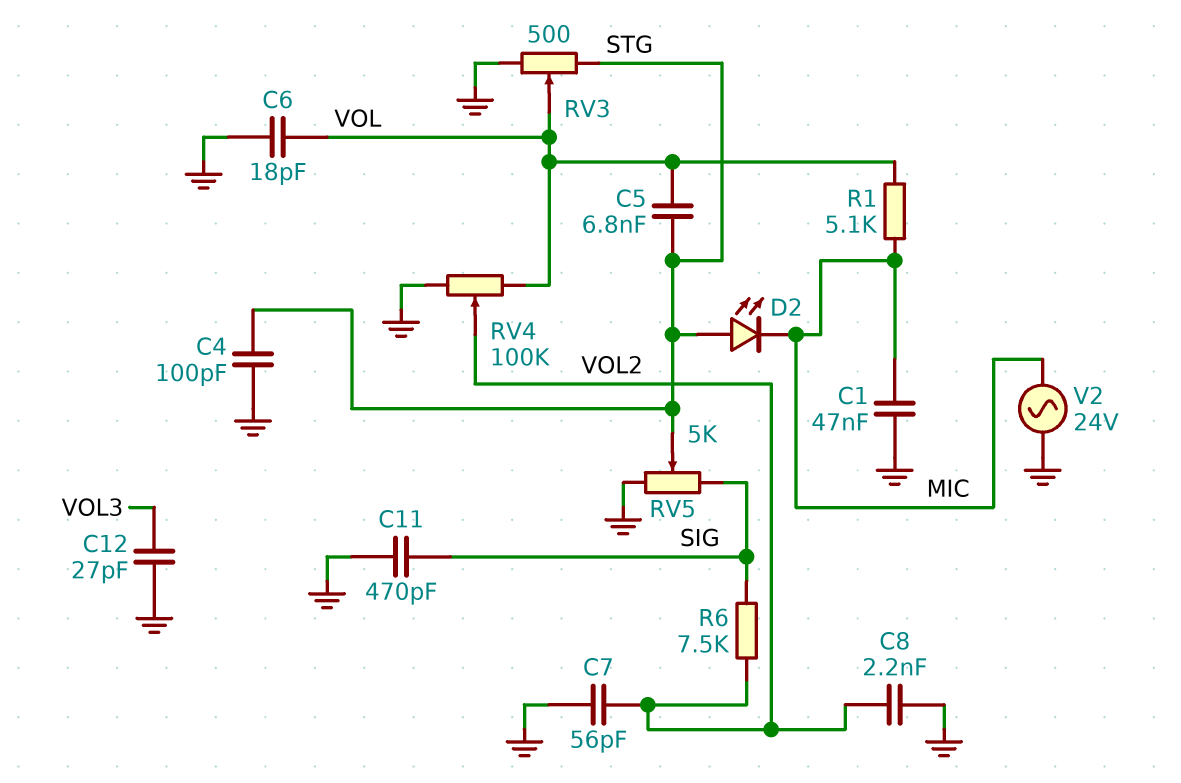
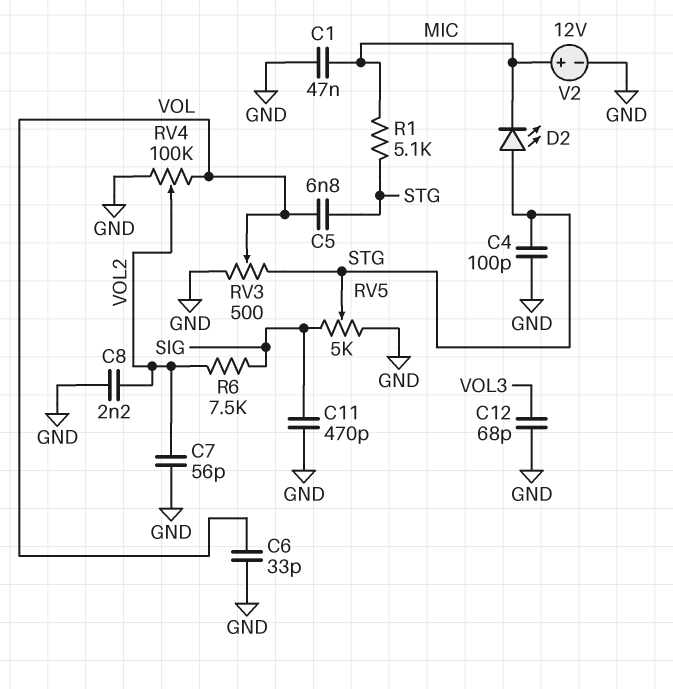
C6: 18pF (GND, VOL) -> 33pF (GND, VOL)
C12: 27pF (GND, VOL3) -> 68pF (GND, VOL3)
R1: 5.1k (MIC, VOL) -> 5.1k (MIC, STG)
V2: AC 24V (GND, MIC) -> 12V (plus MIC, minus GND)

